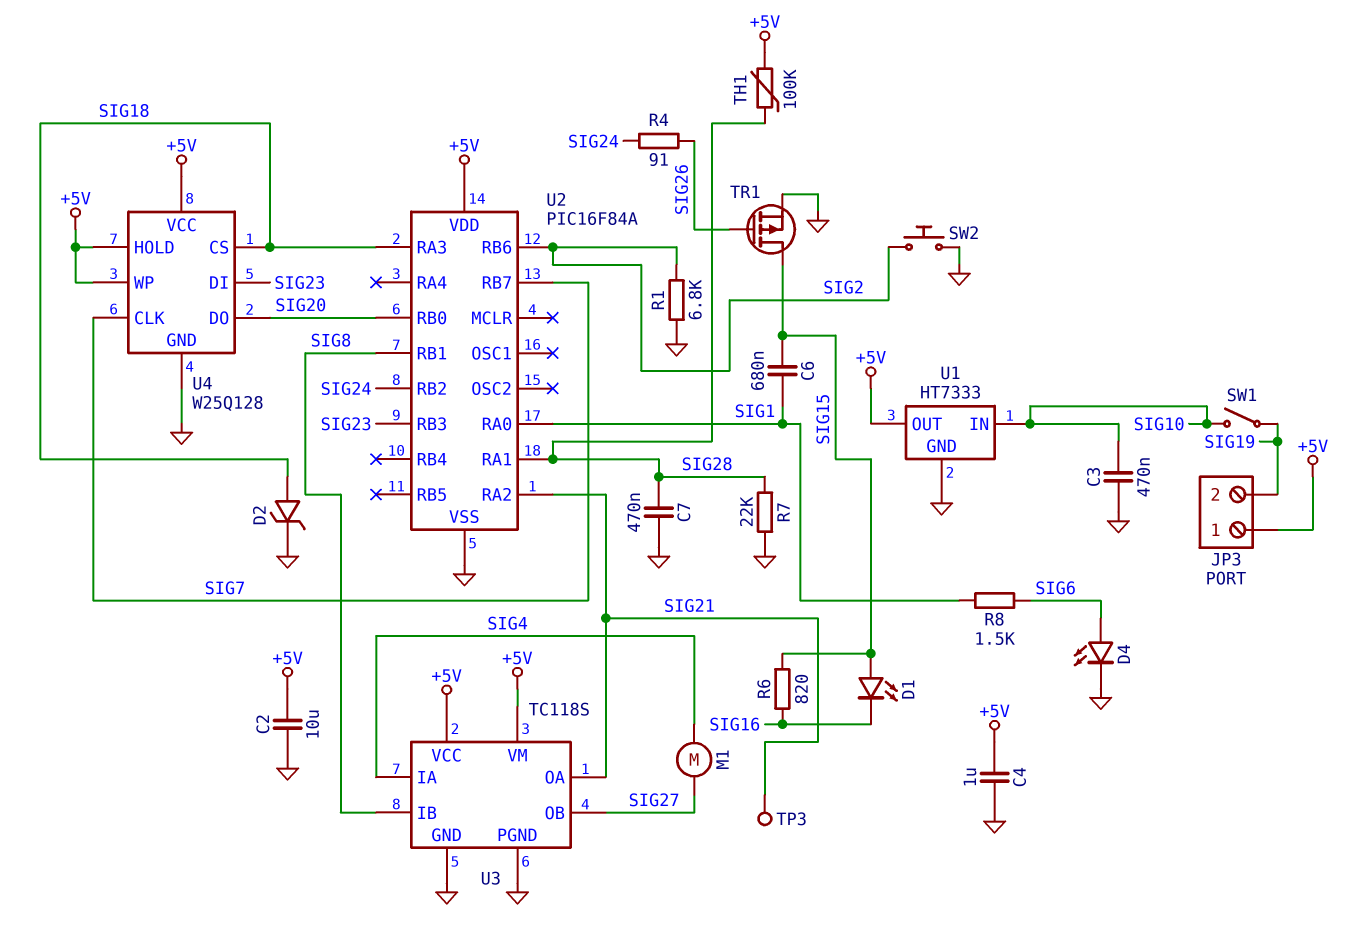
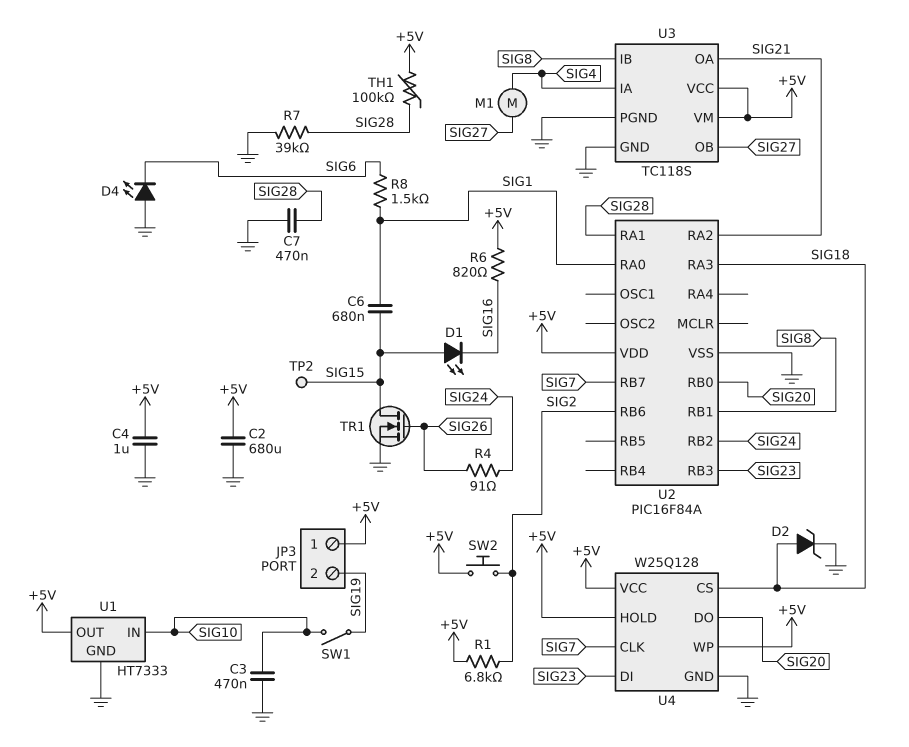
C2: 10uF (+5V, GND) -> 680uF (+5V, GND)
D4: LED (A SIG6, K GND) -> LED (A GND, K SIG6)
R1: 6.8k (GND, SIG2) -> 6.8k (+5V, SIG2)
R6: 820 (SIG15, SIG16) -> 820 (+5V, SIG16)
R7: 22k (GND, SIG28) -> 39k (GND, SIG28)
SW2: button (GND, SIG2) -> button (+5V, SIG2)
TP2: none -> test point (SIG15)
TP3: test point (SIG21) -> none
TR1: PMOS (G SIG26, D SIG15, S GND) -> NMOS (G SIG26, D SIG15, S GND)

